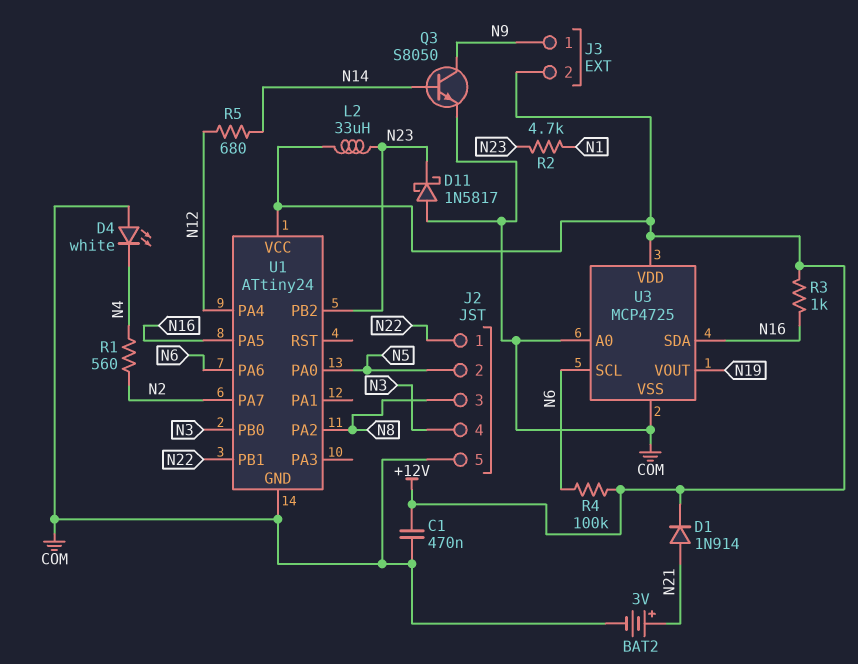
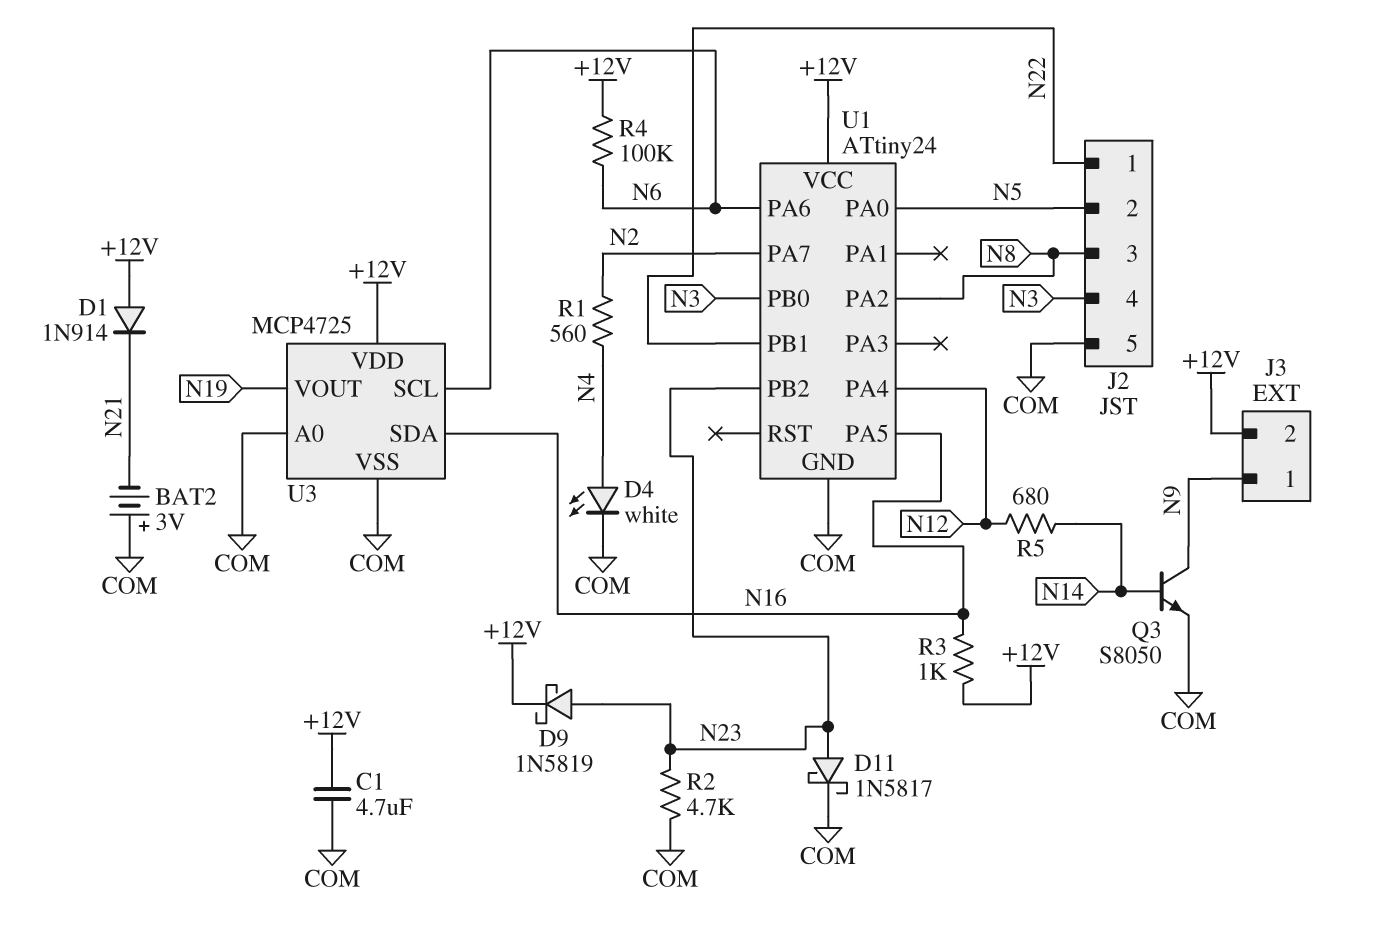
BAT2: 3V (plus N21, minus COM) -> 3V (plus COM, minus N21)
C1: 470nF (+12V, COM) -> 4.7uF (+12V, COM)
D1: diode 1N914 (A N21, K +12V) -> diode 1N914 (A +12V, K N21)
D4: LED white (A COM, K N4) -> LED white (A N4, K COM)
D9: none -> schottky 1N5819 (A N23, K +12V)
D11: schottky 1N5817 (A COM, K N23) -> schottky 1N5817 (A N23, K COM)
L2: 33uH (+12V, N23) -> none
R2: 4.7k (N1, N23) -> 4.7k (COM, N23)

